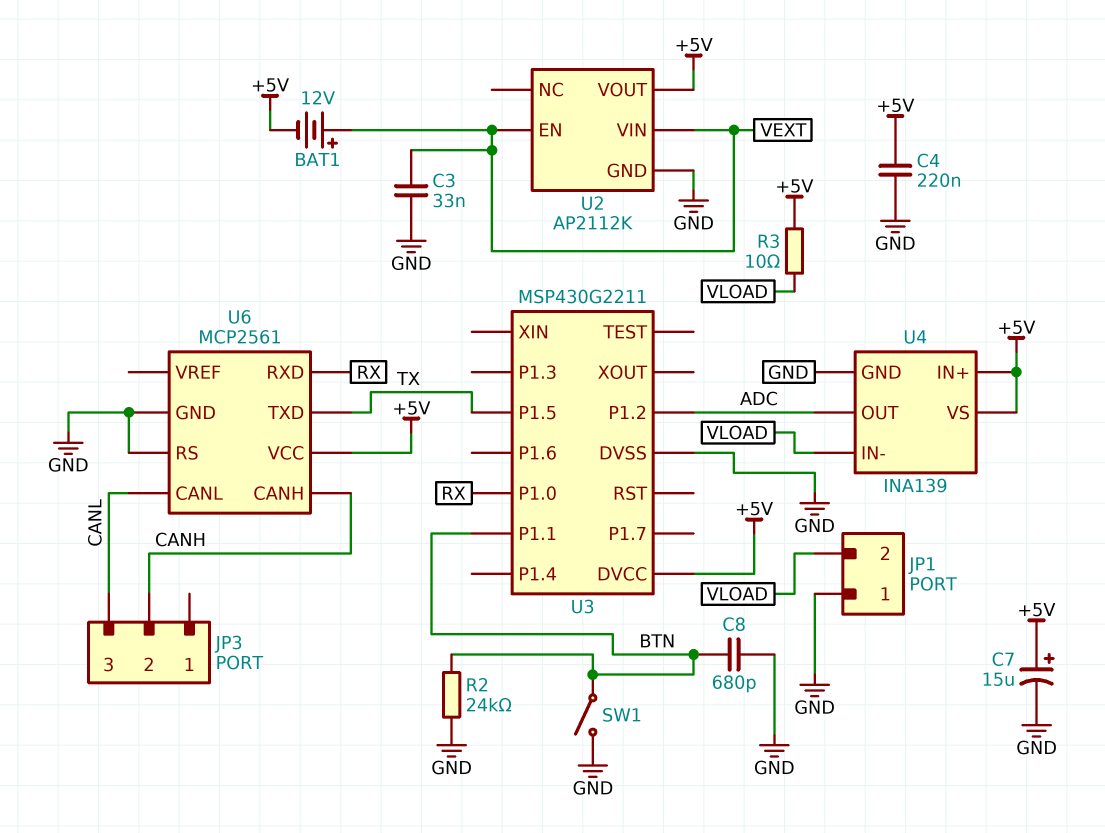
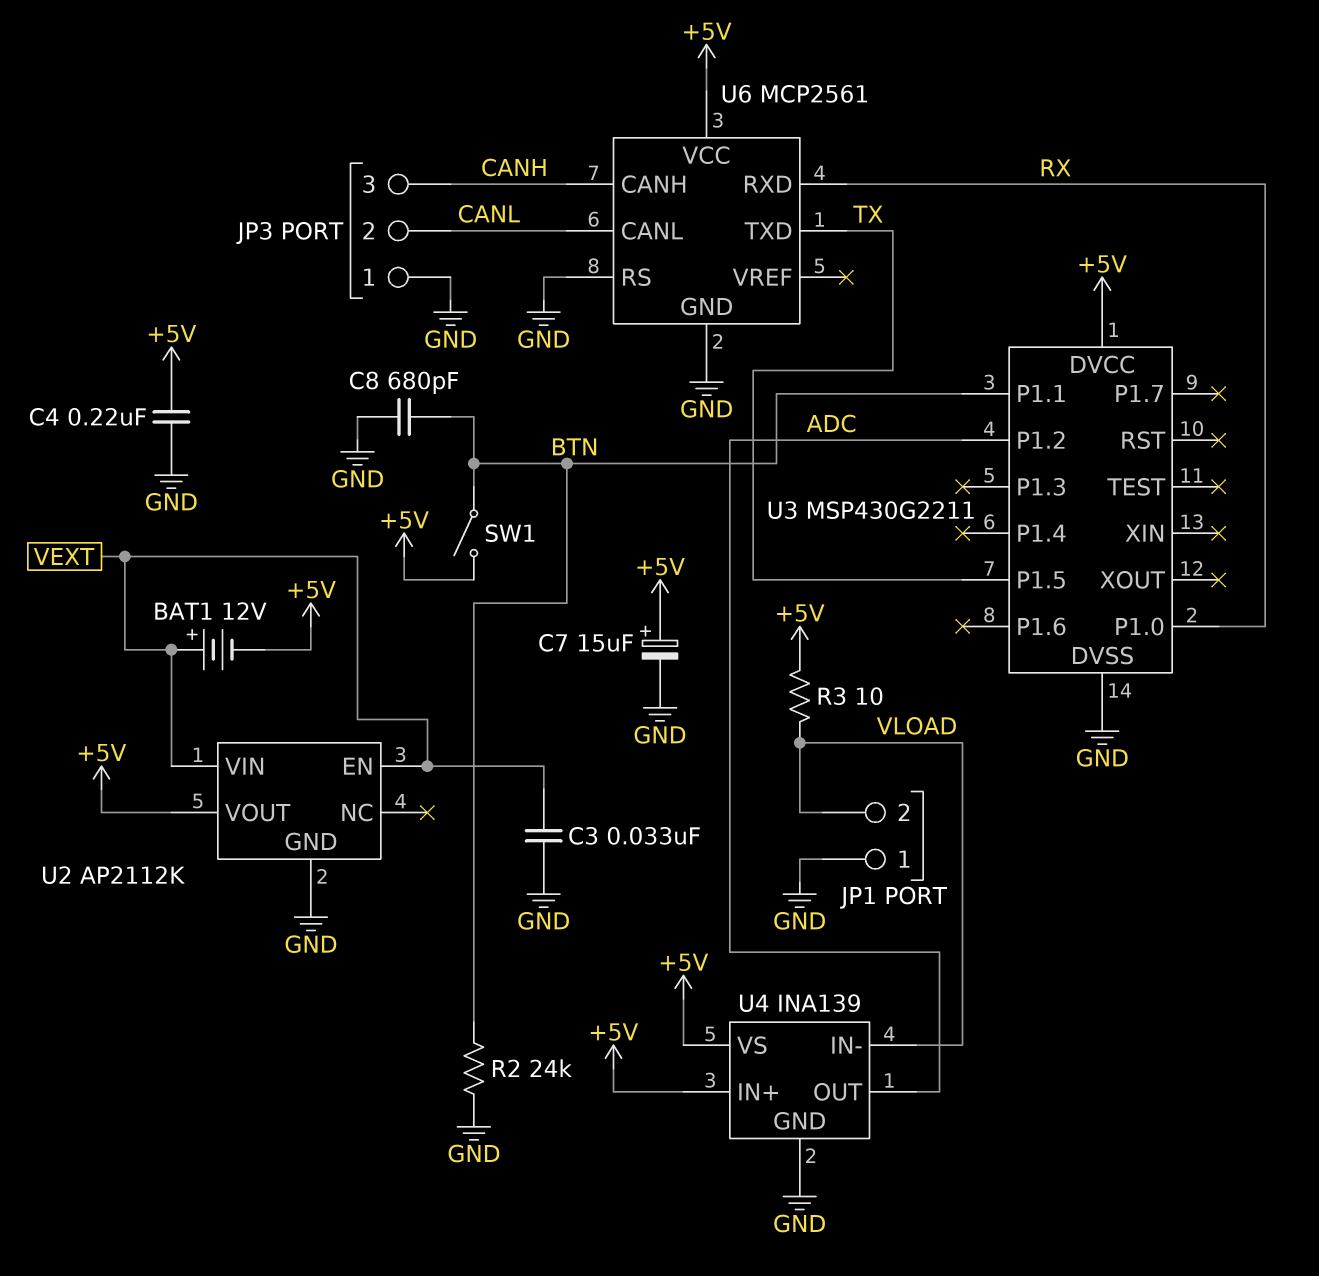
JP3 pin 1: none -> GND
JP3 pin 2: CANH -> CANL
JP3 pin 3: CANL -> CANH
SW1: switch (BTN, GND) -> switch (+5V, BTN)

